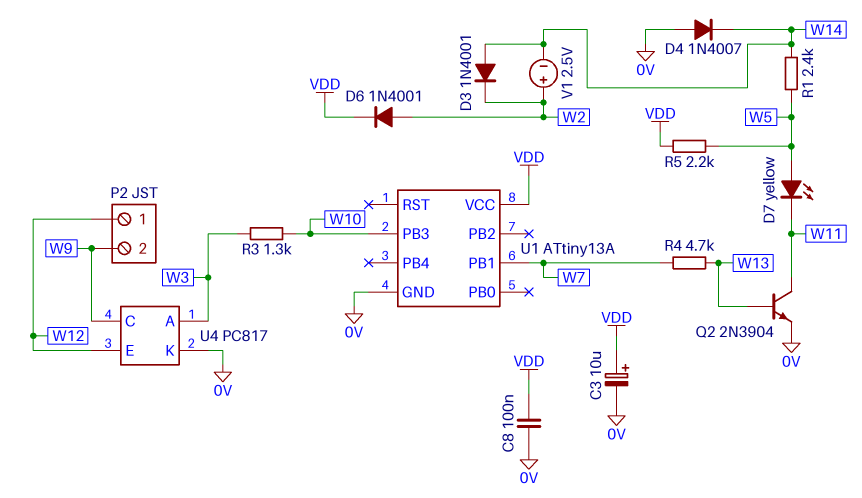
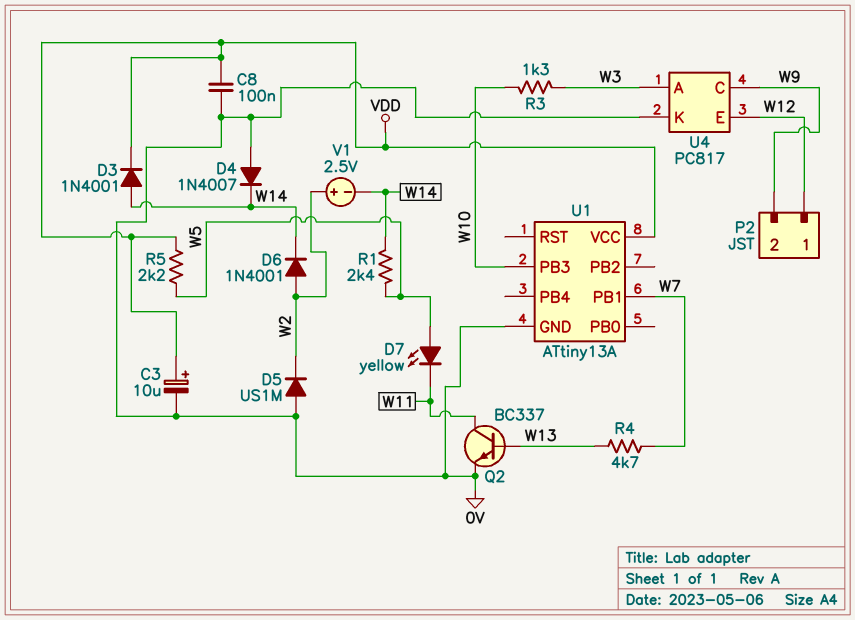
D3: diode 1N4001 (A W14, K W2) -> diode 1N4001 (A W14, K VDD)
D5: none -> diode US1M (A 0V, K W2)
D6: diode 1N4001 (A W2, K VDD) -> diode 1N4001 (A W2, K W14)
Q2: NPN 2N3904 (B W13, C W11, E 0V) -> NPN BC337 (B W13, C W11, E 0V)

